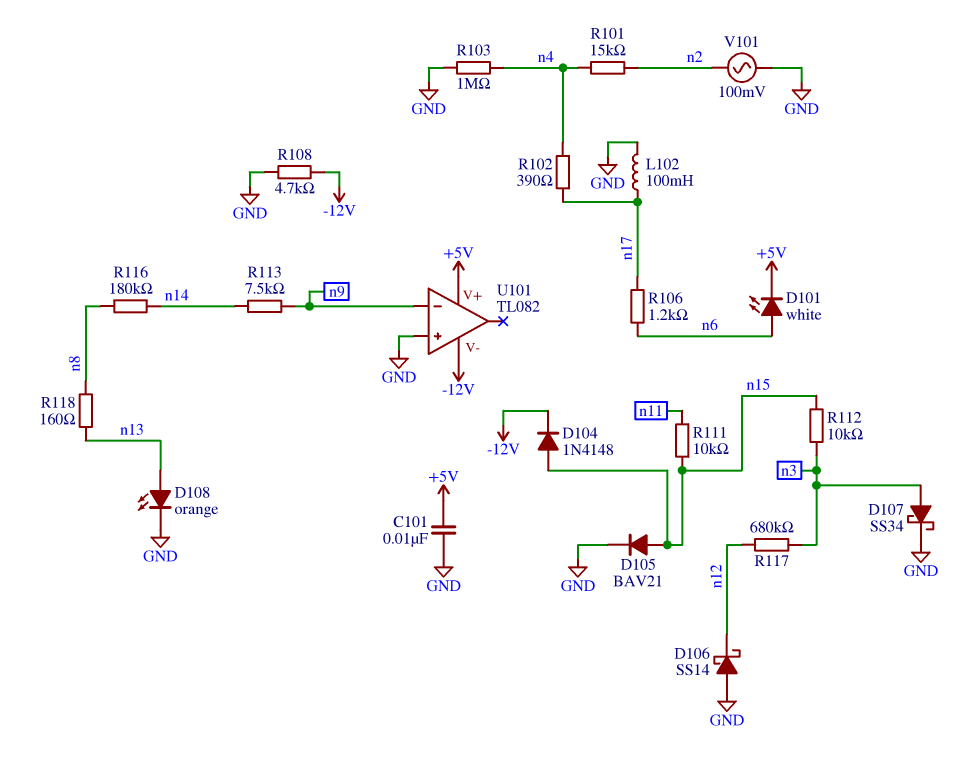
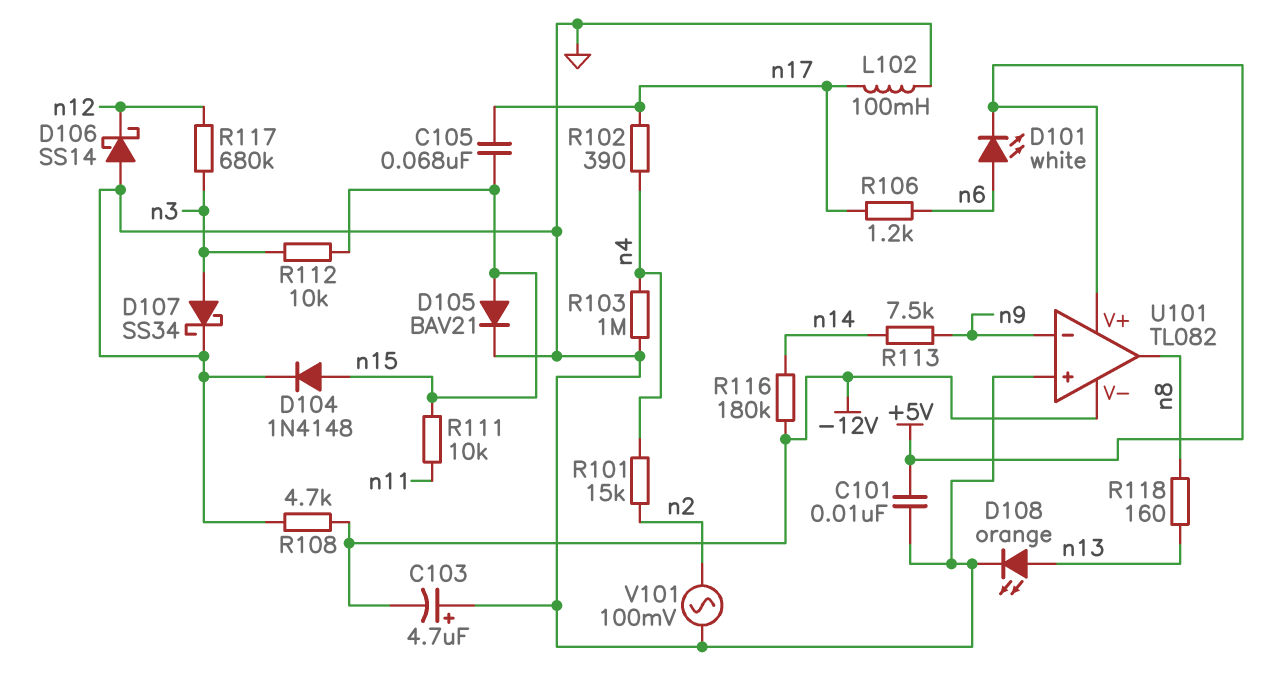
C103: none -> 4.7uF (plus GND, minus -12V)
C105: none -> 68nF (n15, n17)
D104: diode 1N4148 (A n15, K -12V) -> diode 1N4148 (A n15, K GND)
R116: 180k (n8, n14) -> 180k (-12V, n14)
U101 pin out: none -> n8

